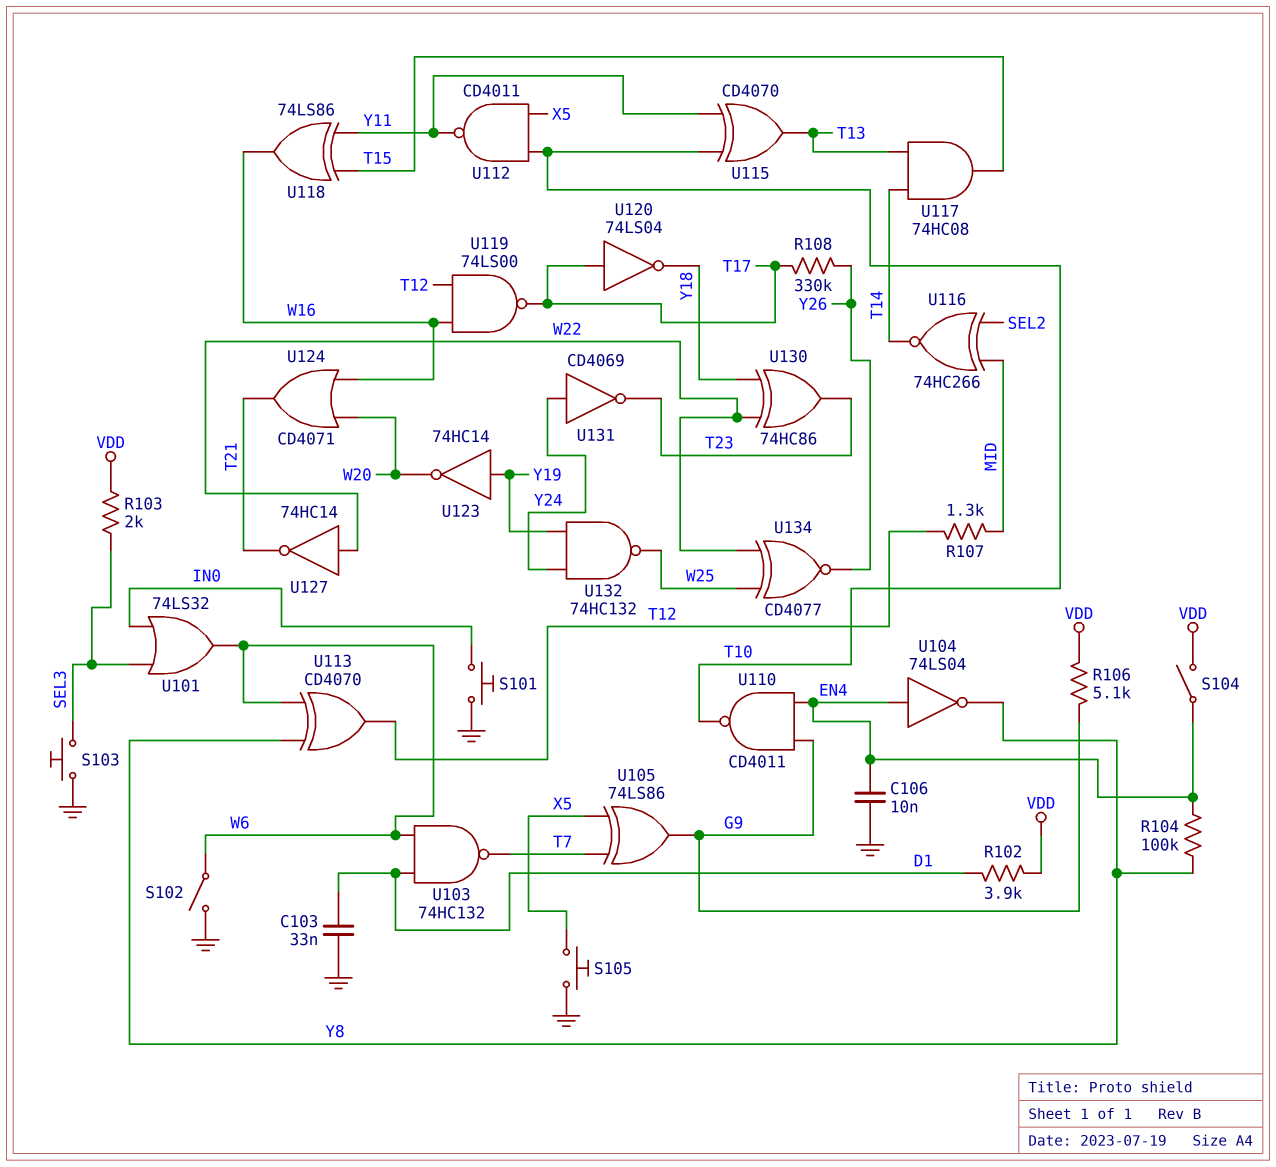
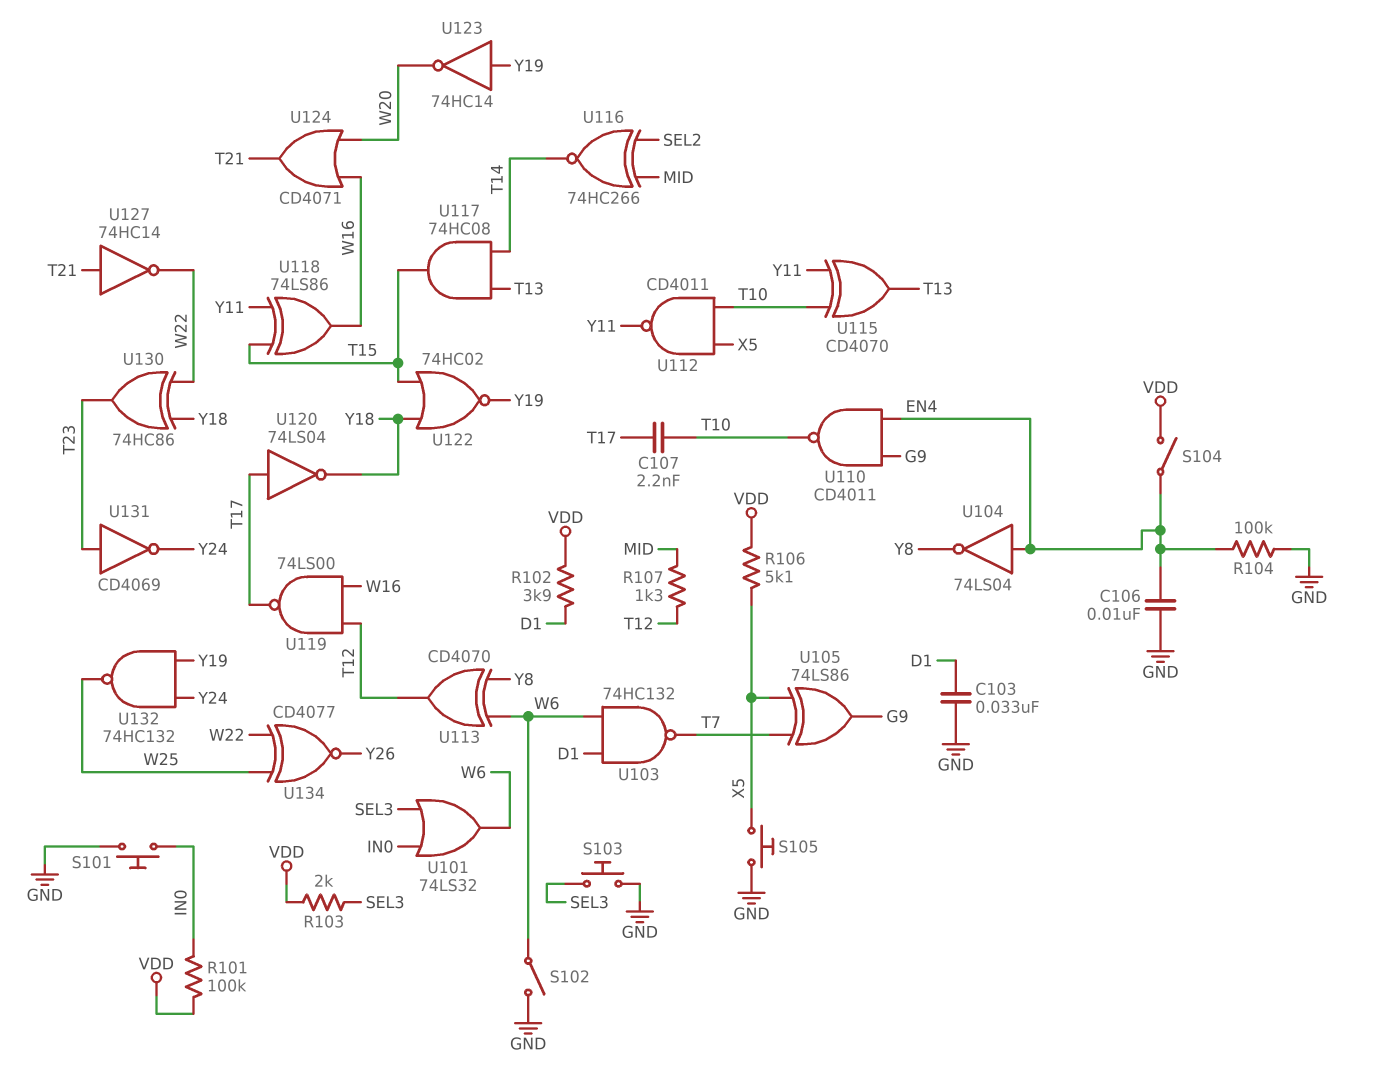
C107: none -> 2.2nF (T10, T17)
R101: none -> 100k (IN0, VDD)
R104: 100k (EN4, Y8) -> 100k (EN4, GND)
R106: 5.1k (G9, VDD) -> 5.1k (VDD, X5)
R108: 330k (T17, Y26) -> none
U122: none -> NOR 74HC02 (in T15, in Y18, out Y19)
U127: NOT 74HC14 (in W22, out T21) -> NOT 74HC14 (in T21, out W22)
U131: NOT CD4069 (in Y24, out T23) -> NOT CD4069 (in T23, out Y24)

